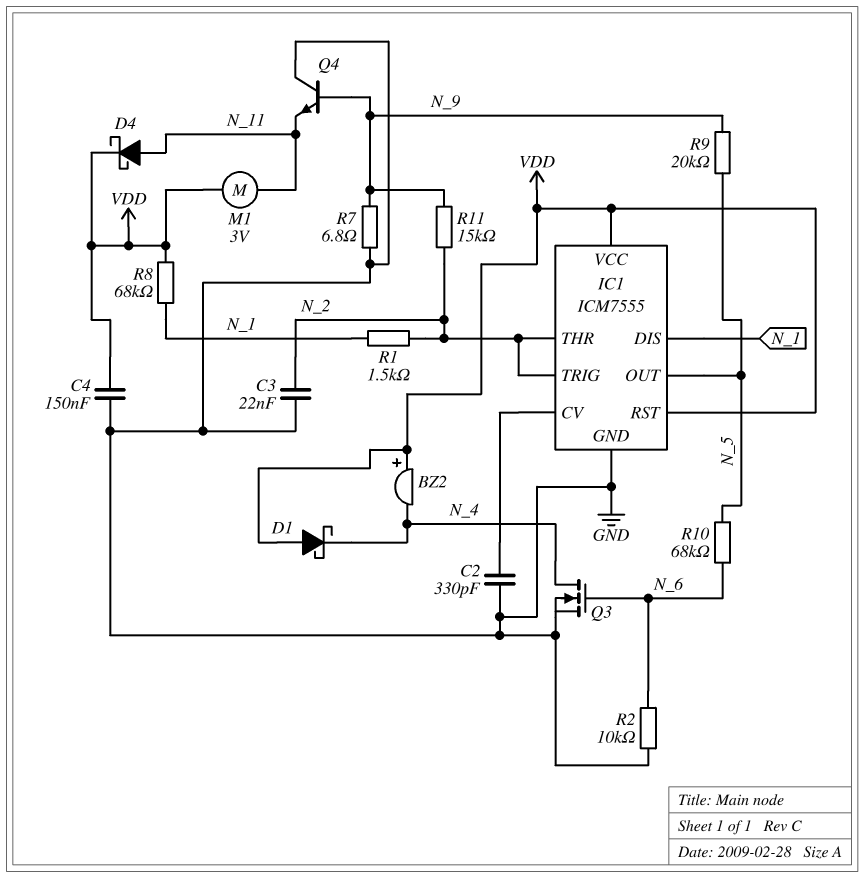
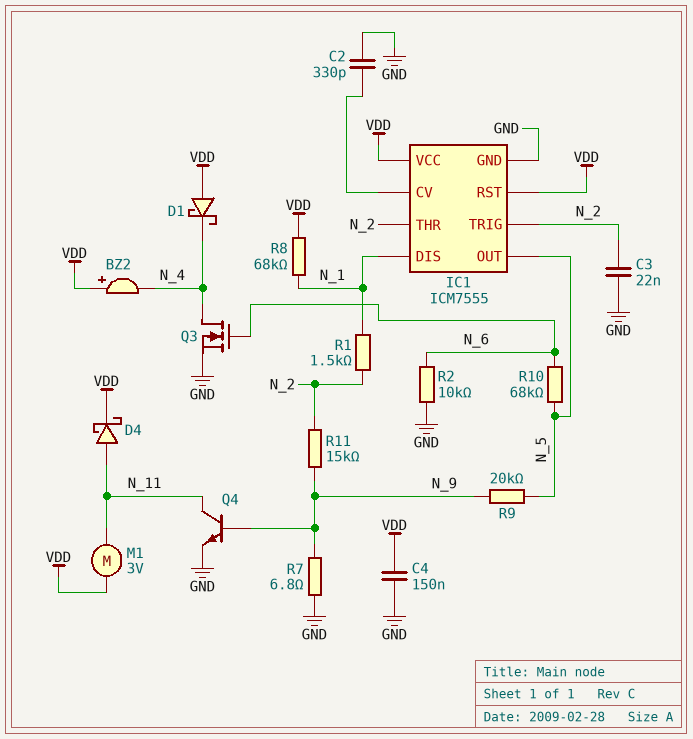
Q4: NPN (B N_9, C GND, E N_11) -> NPN (B N_9, C N_11, E GND)

